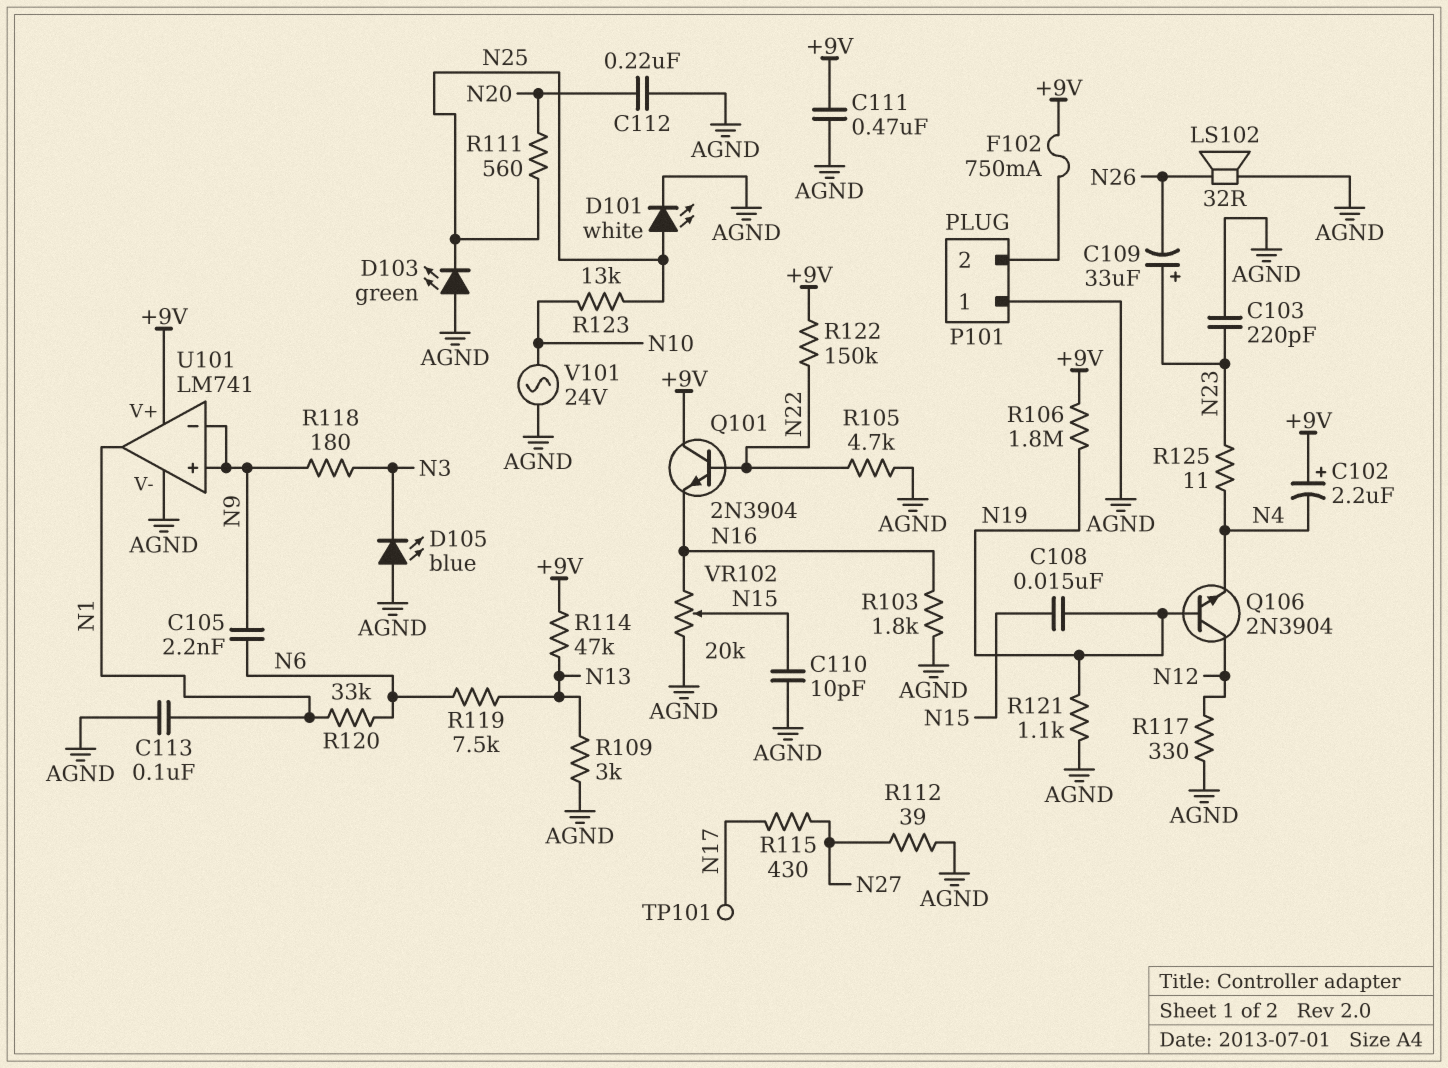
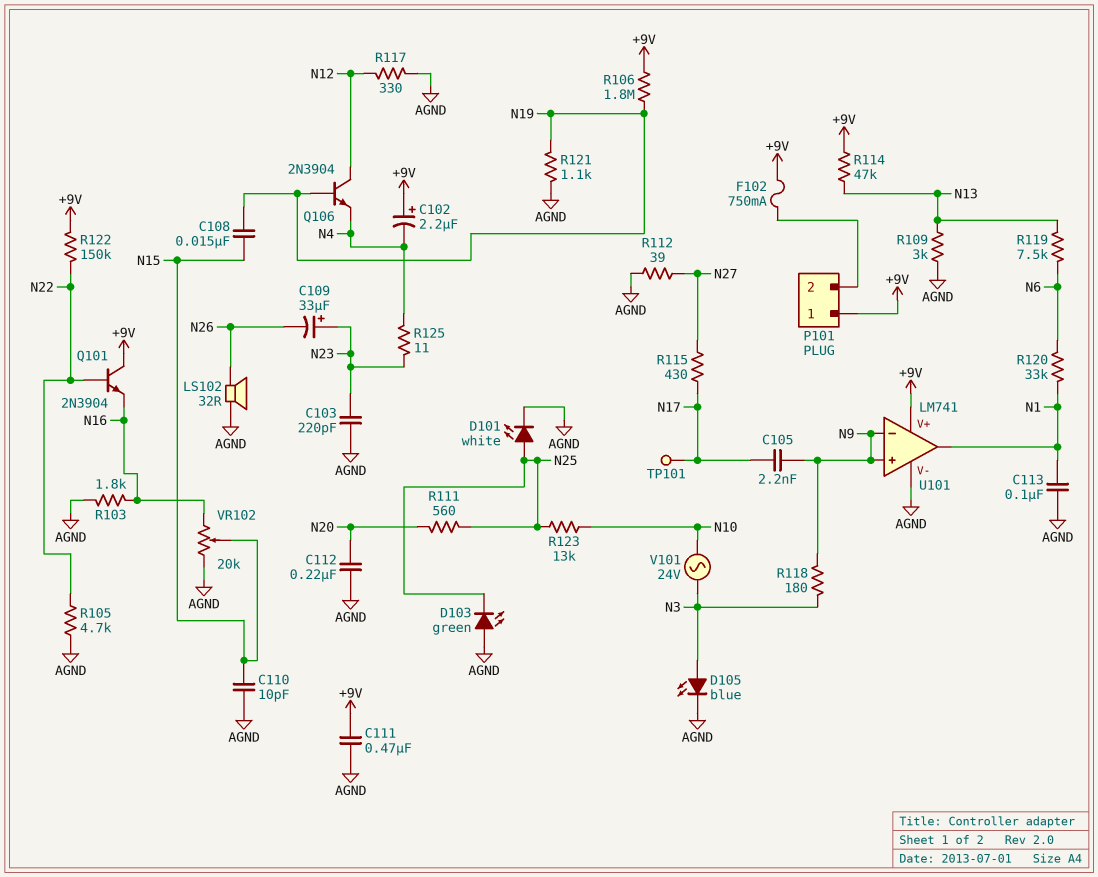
C105: 2.2nF (N6, N9) -> 2.2nF (N9, N17)
D105: LED blue (A AGND, K N3) -> LED blue (A N3, K AGND)
P101 pin 1: AGND -> +9V
V101: AC 24V (AGND, N10) -> AC 24V (N3, N10)

